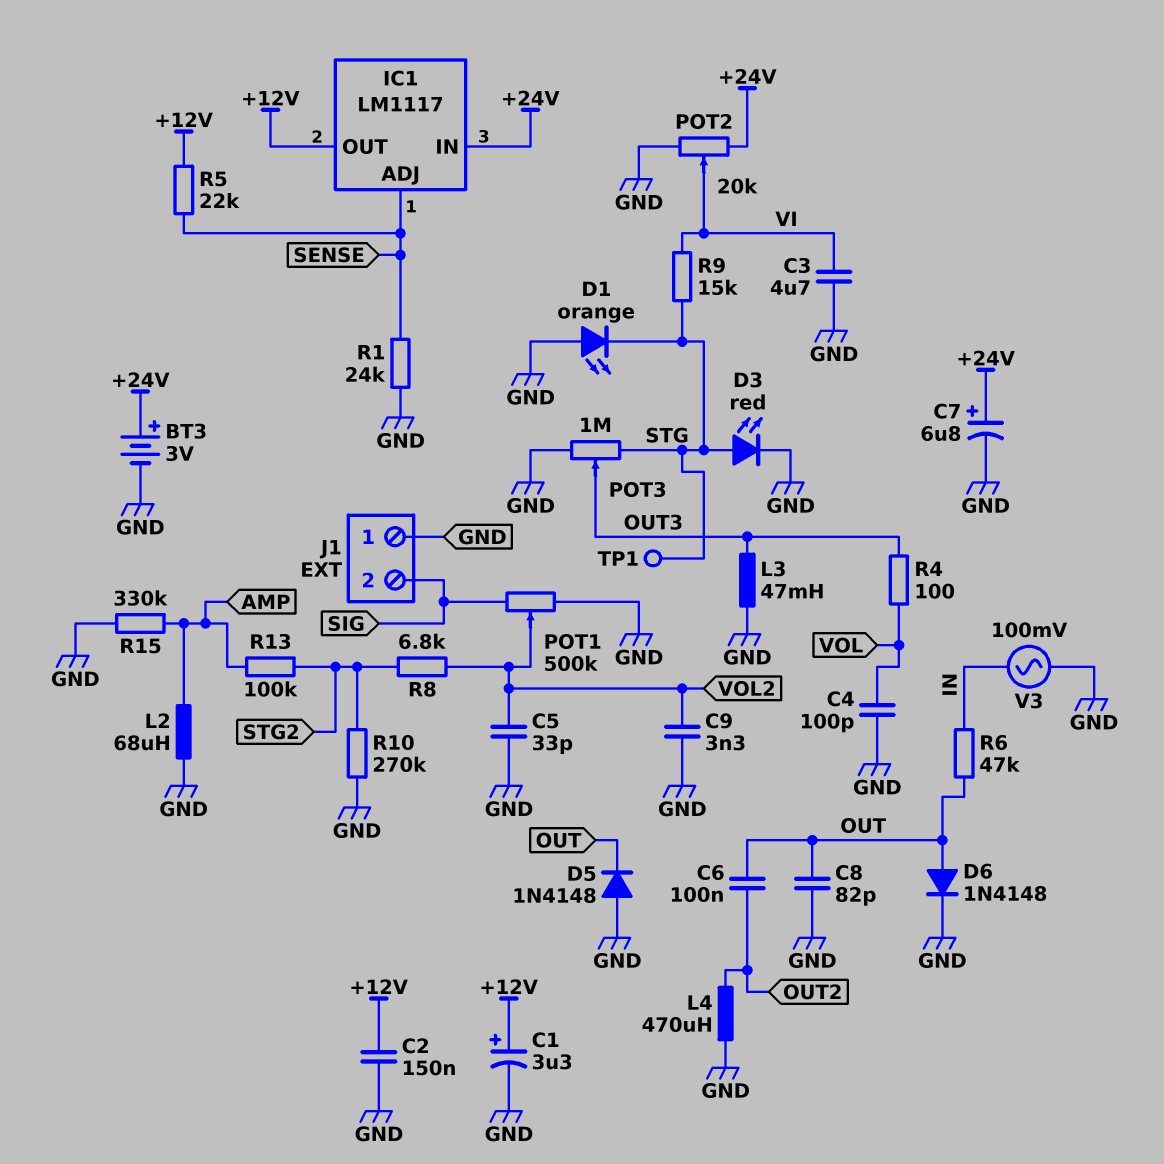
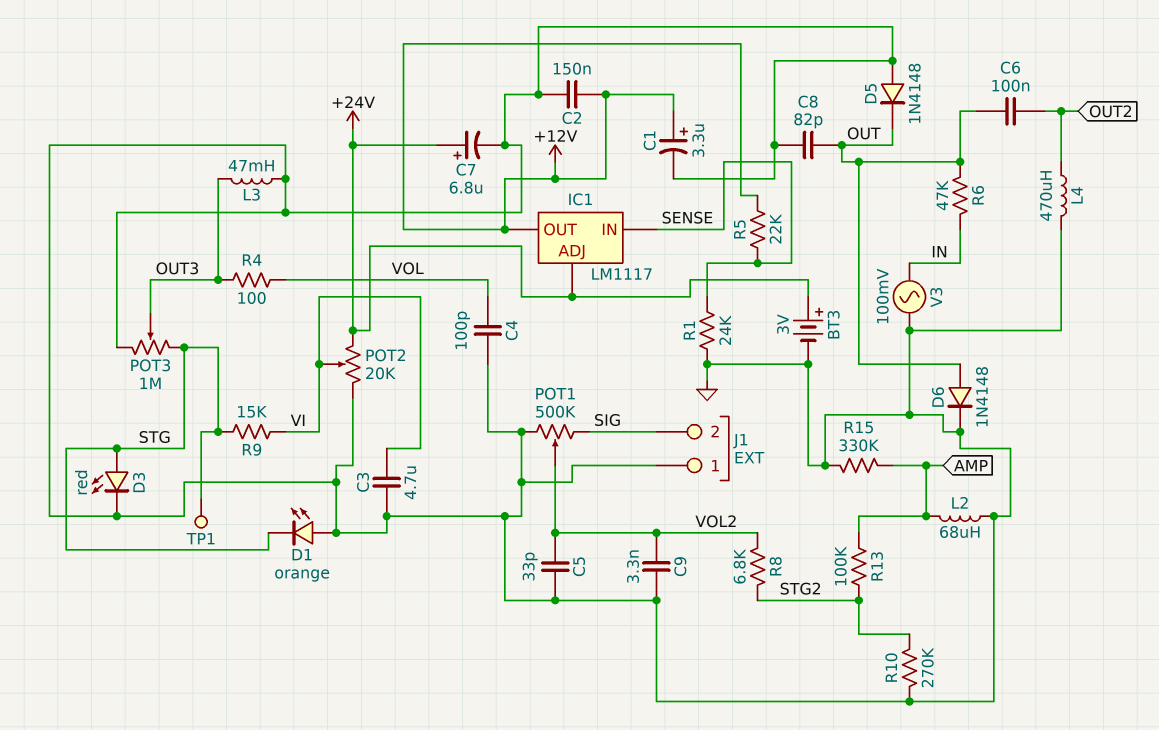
IC1 pin ADJ: SENSE -> +24V
IC1 pin IN: +24V -> SENSE

